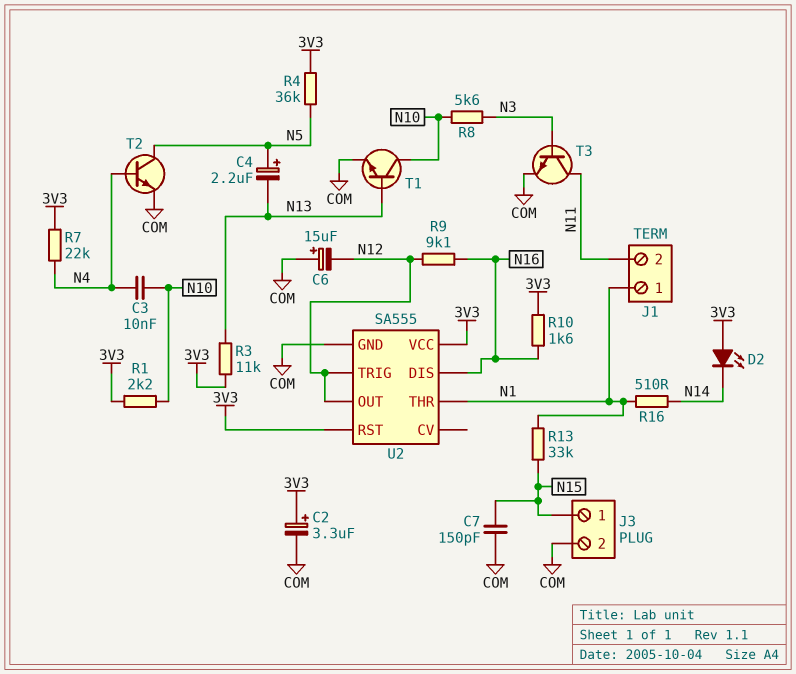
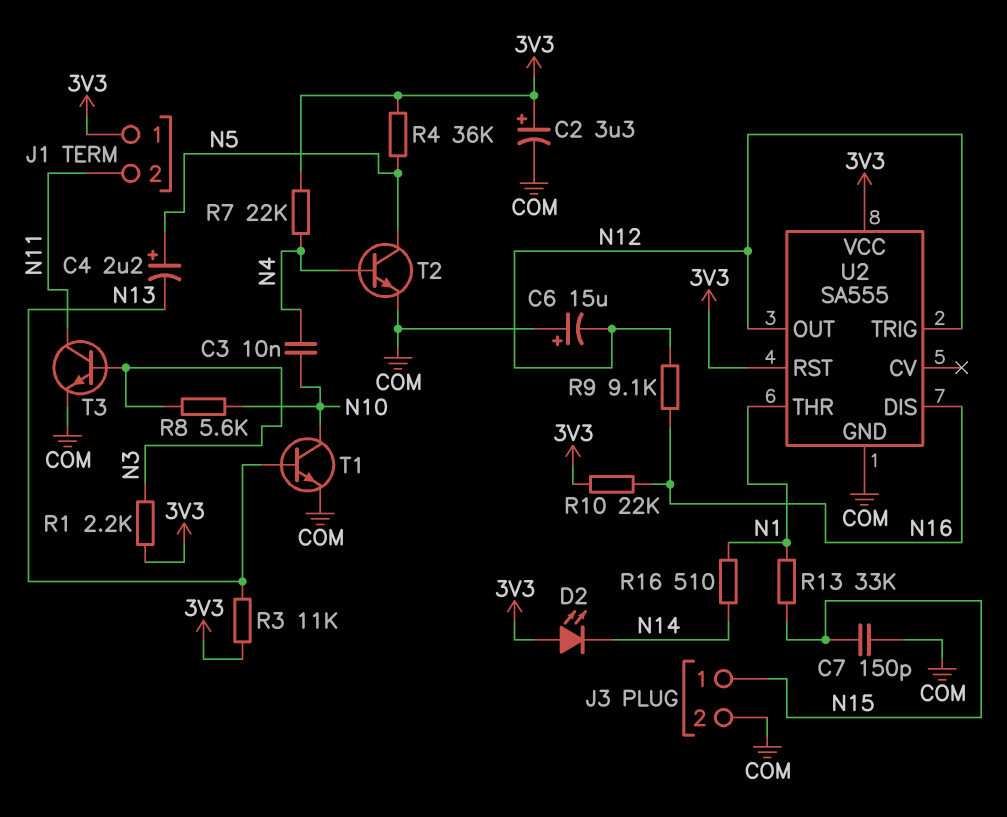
J1 pin 1: N1 -> 3V3
R1: 2.2k (3V3, N10) -> 2.2k (3V3, N3)
R10: 1.6k (3V3, N16) -> 22k (3V3, N16)

